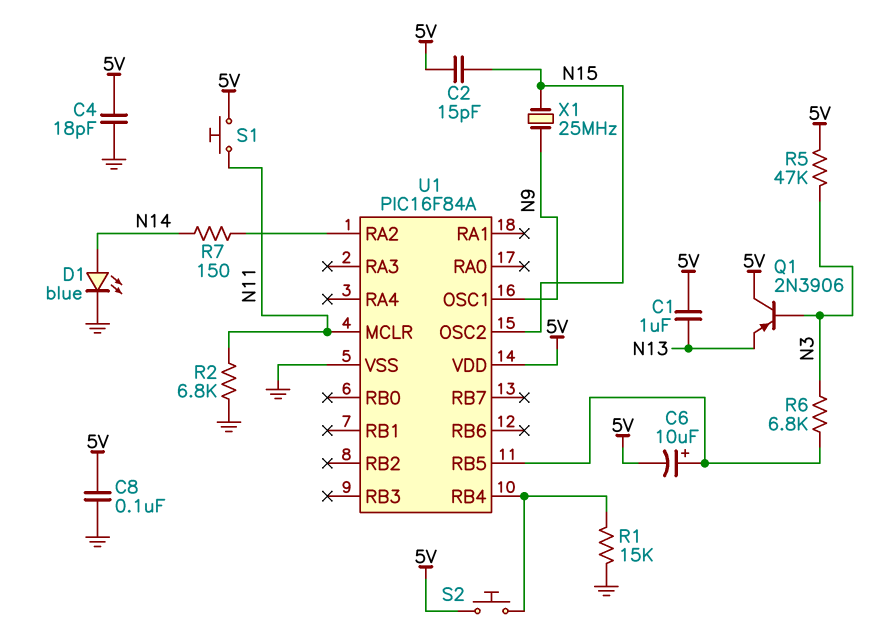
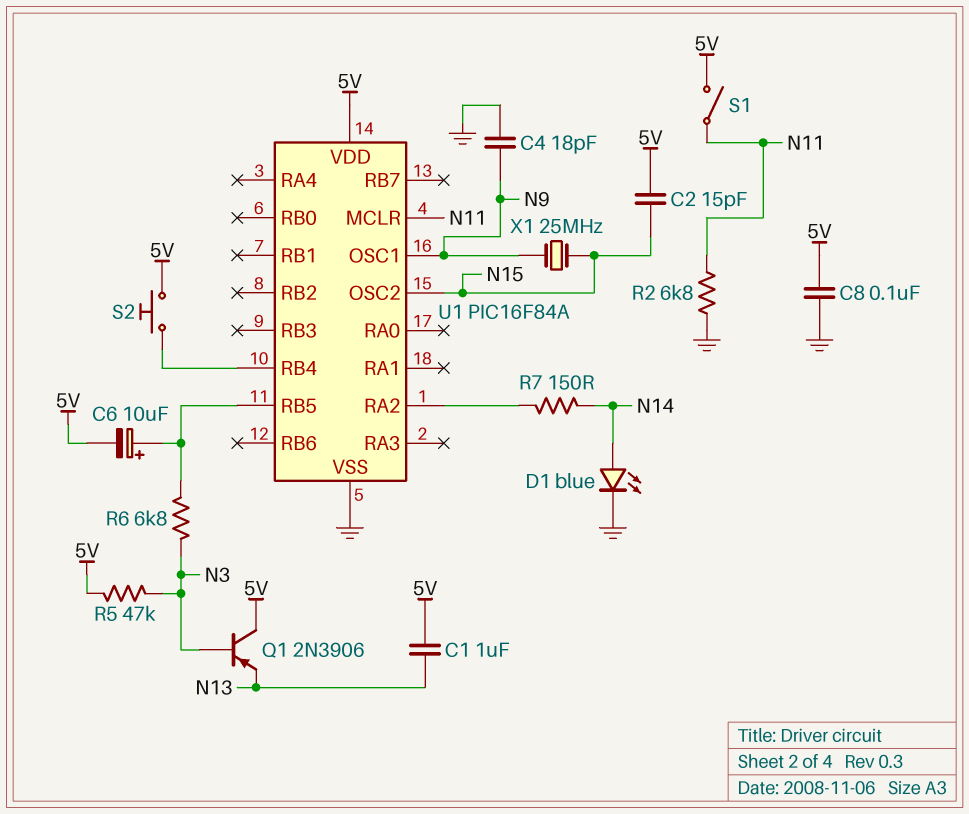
C4: 18pF (5V, GND) -> 18pF (GND, N9)
R1: 15k (GND, U1/RB4) -> none
S1: button (5V, N11) -> switch (5V, N11)

